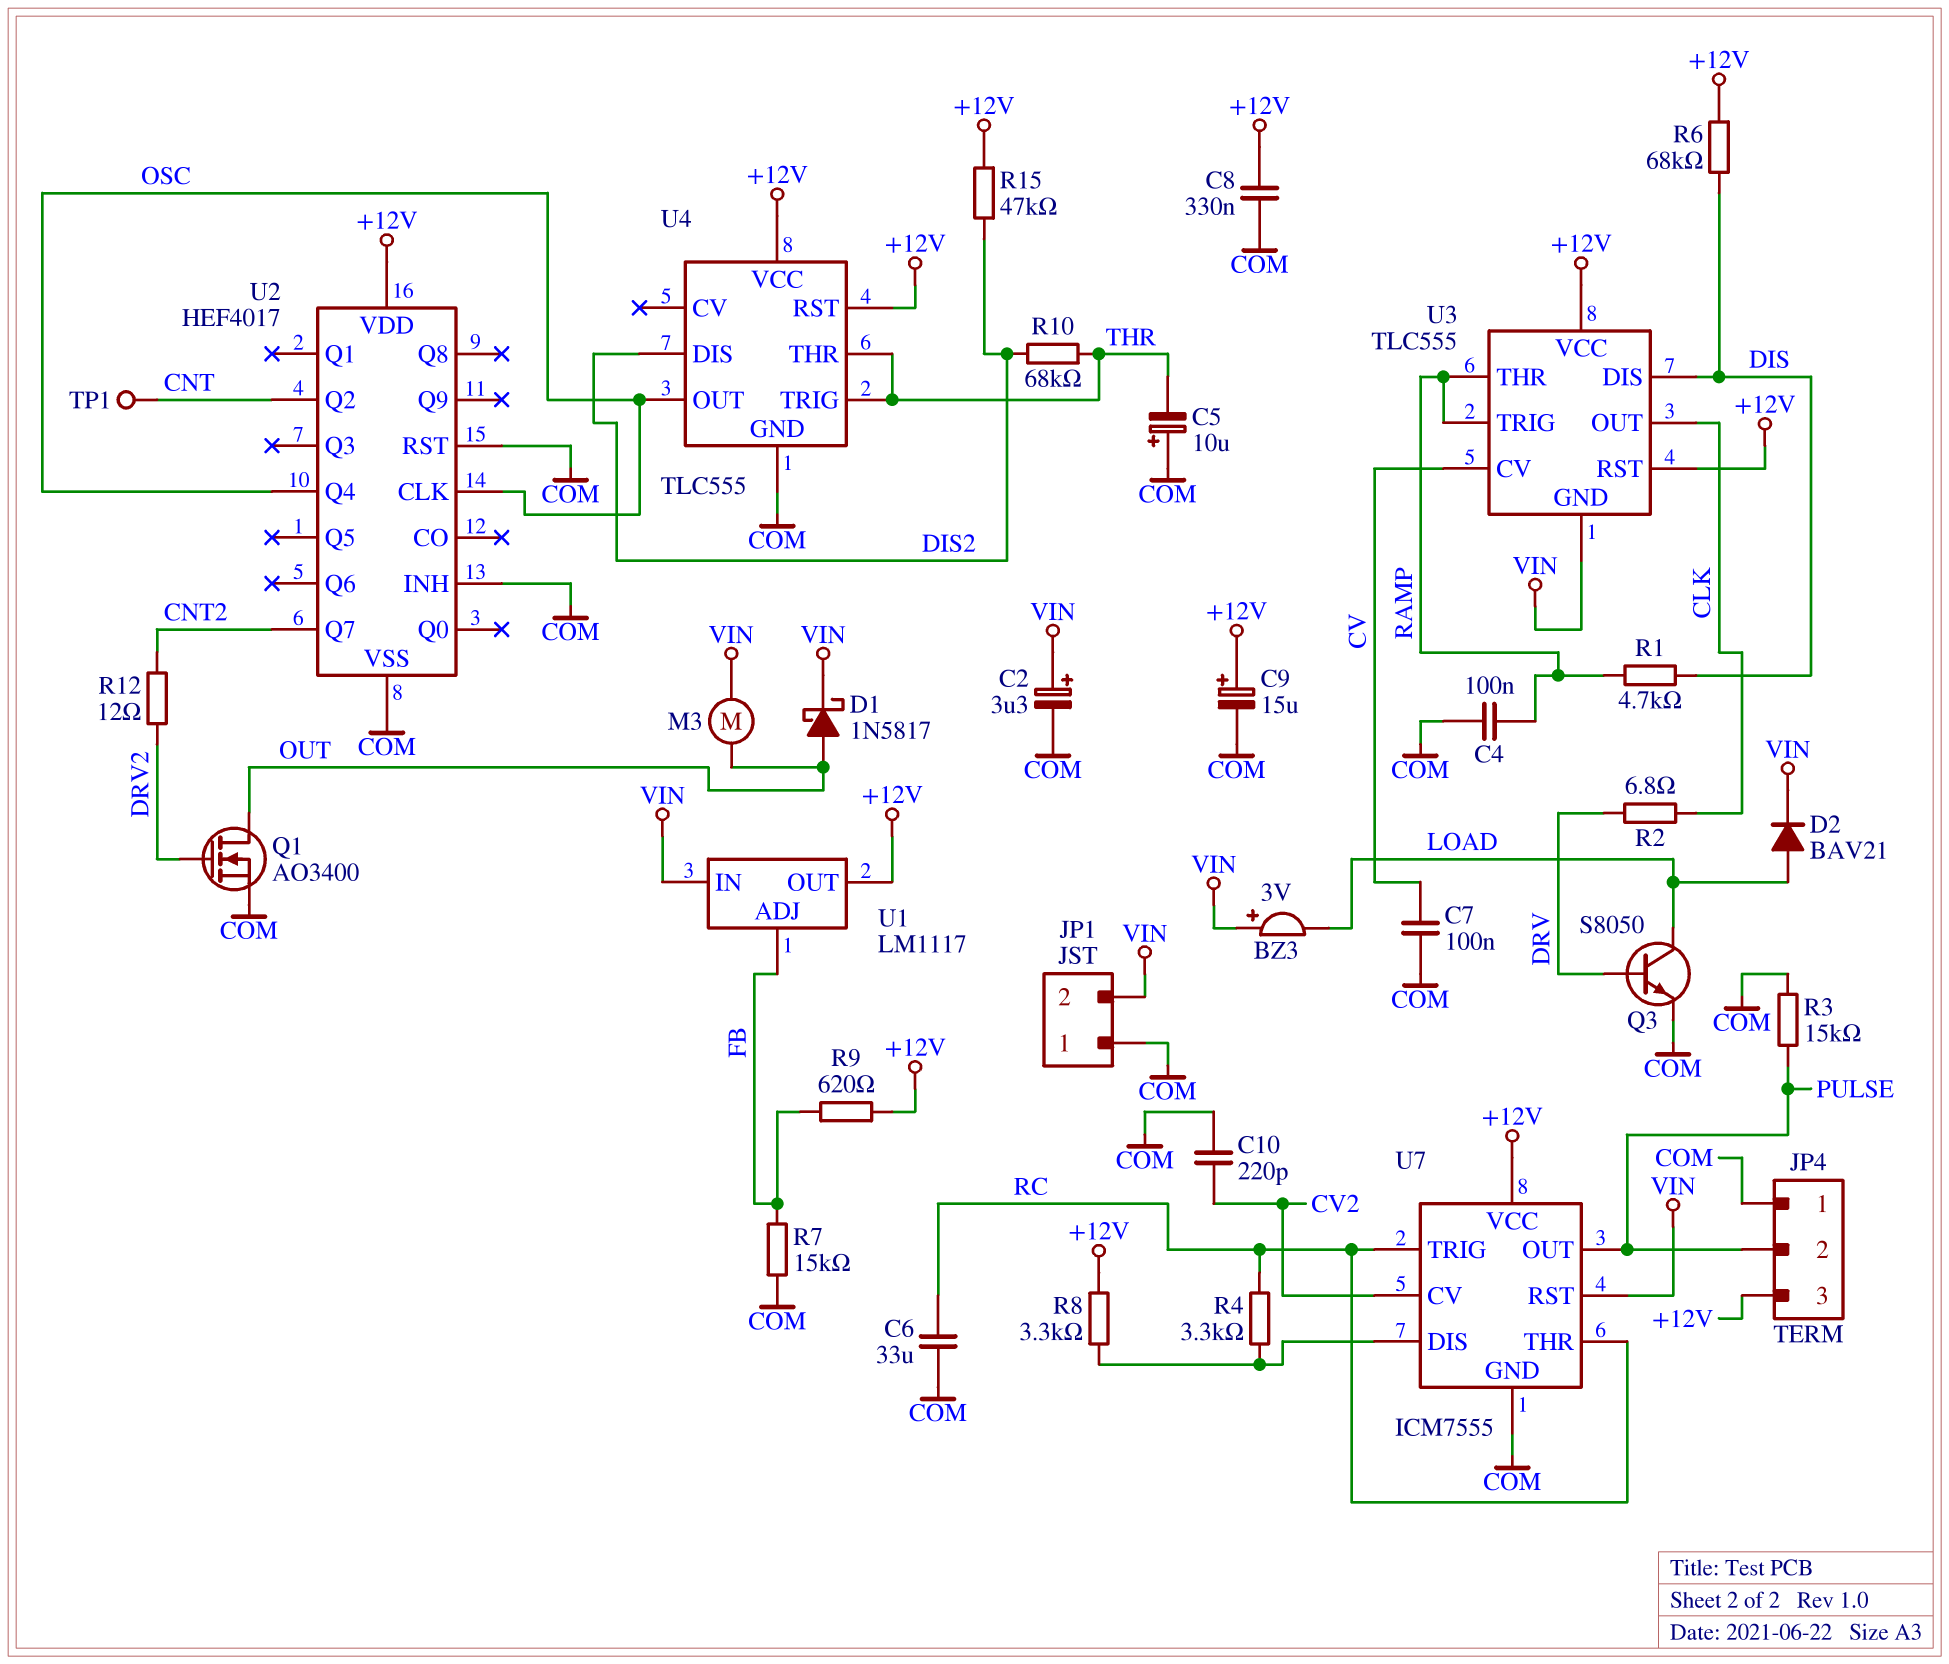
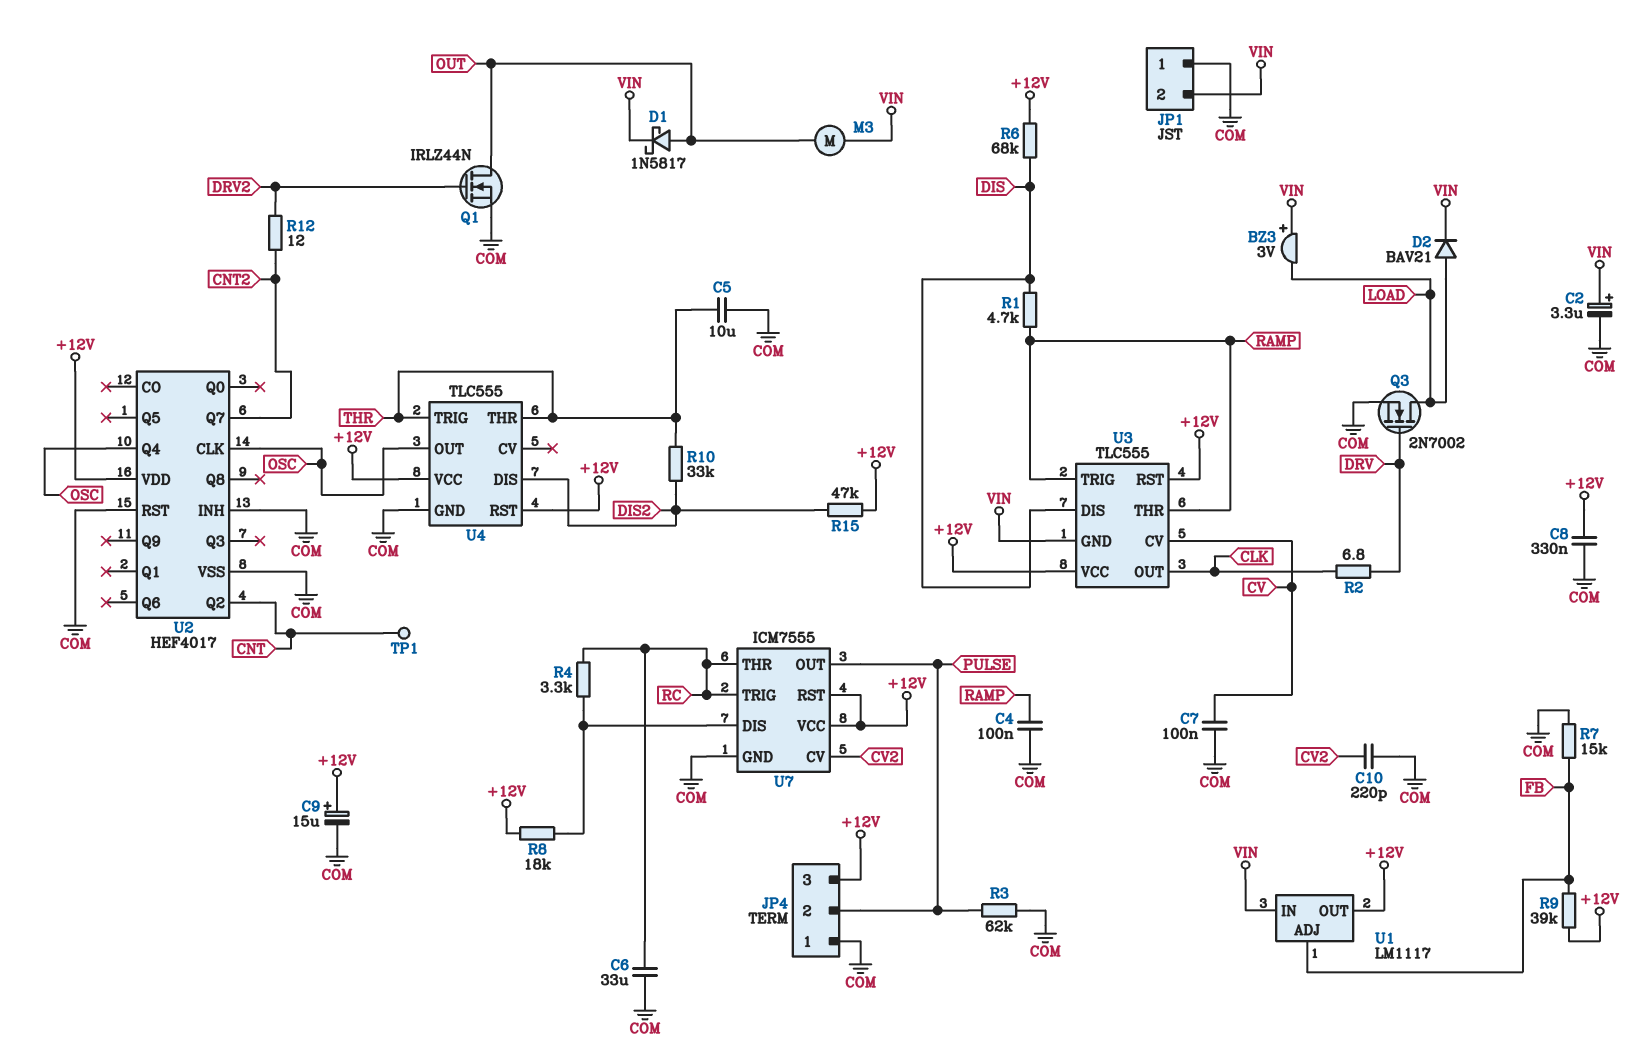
C5: 10uF (plus COM, minus THR) -> 10uF (COM, THR)
Q1: NMOS AO3400 (G DRV2, D OUT, S COM) -> NMOS IRLZ44N (G DRV2, D OUT, S COM)
Q3: NPN S8050 (B DRV, C LOAD, E COM) -> NMOS 2N7002 (G DRV, D LOAD, S COM)
R3: 15k (COM, PULSE) -> 62k (COM, PULSE)
R8: 3.3k (+12V, U7/DIS) -> 18k (+12V, U7/DIS)
R9: 620 (+12V, FB) -> 39k (+12V, FB)
R10: 68k (DIS2, THR) -> 33k (DIS2, THR)
U7 pin RST: VIN -> +12V

